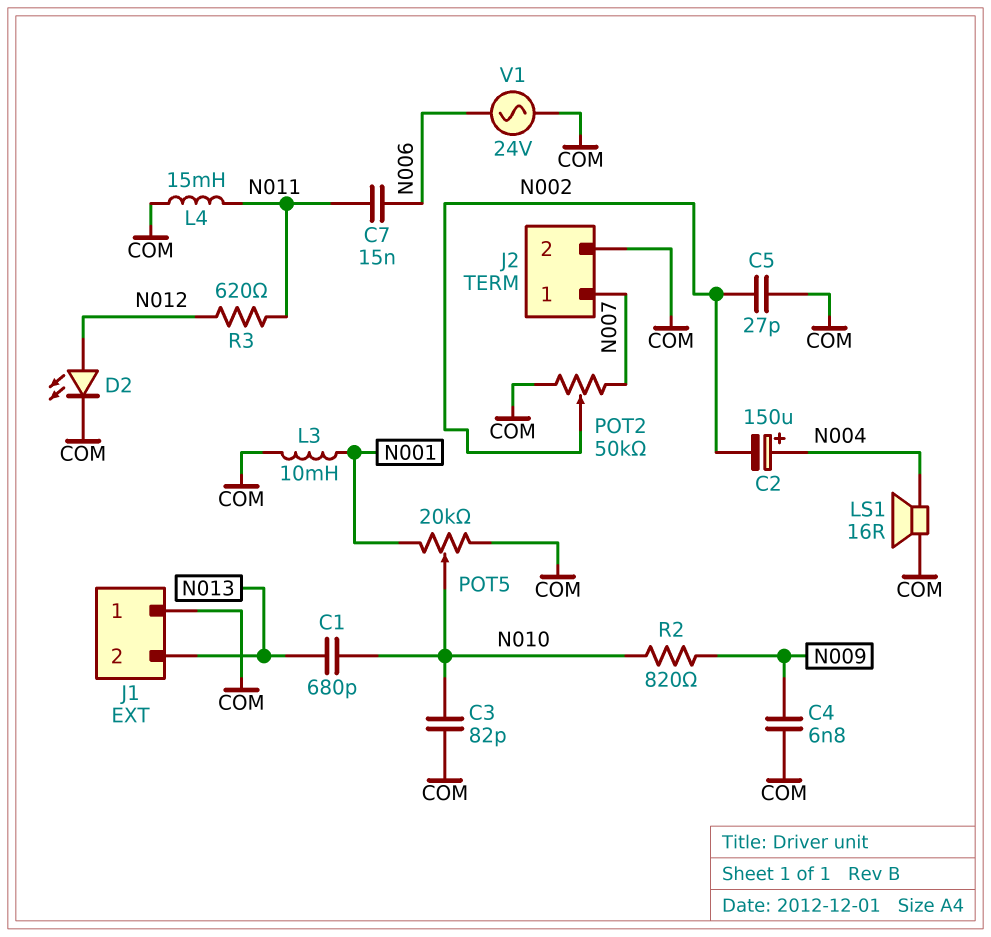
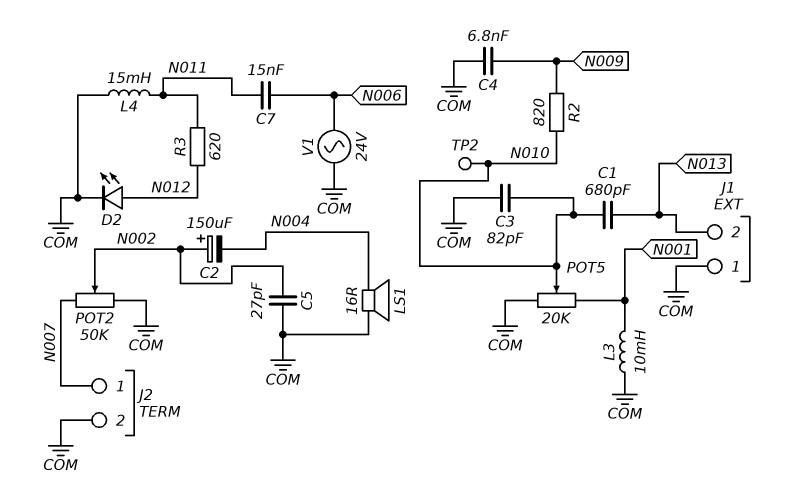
C2: 150uF (plus N004, minus N002) -> 150uF (plus N002, minus N004)
TP2: none -> test point (N010)

